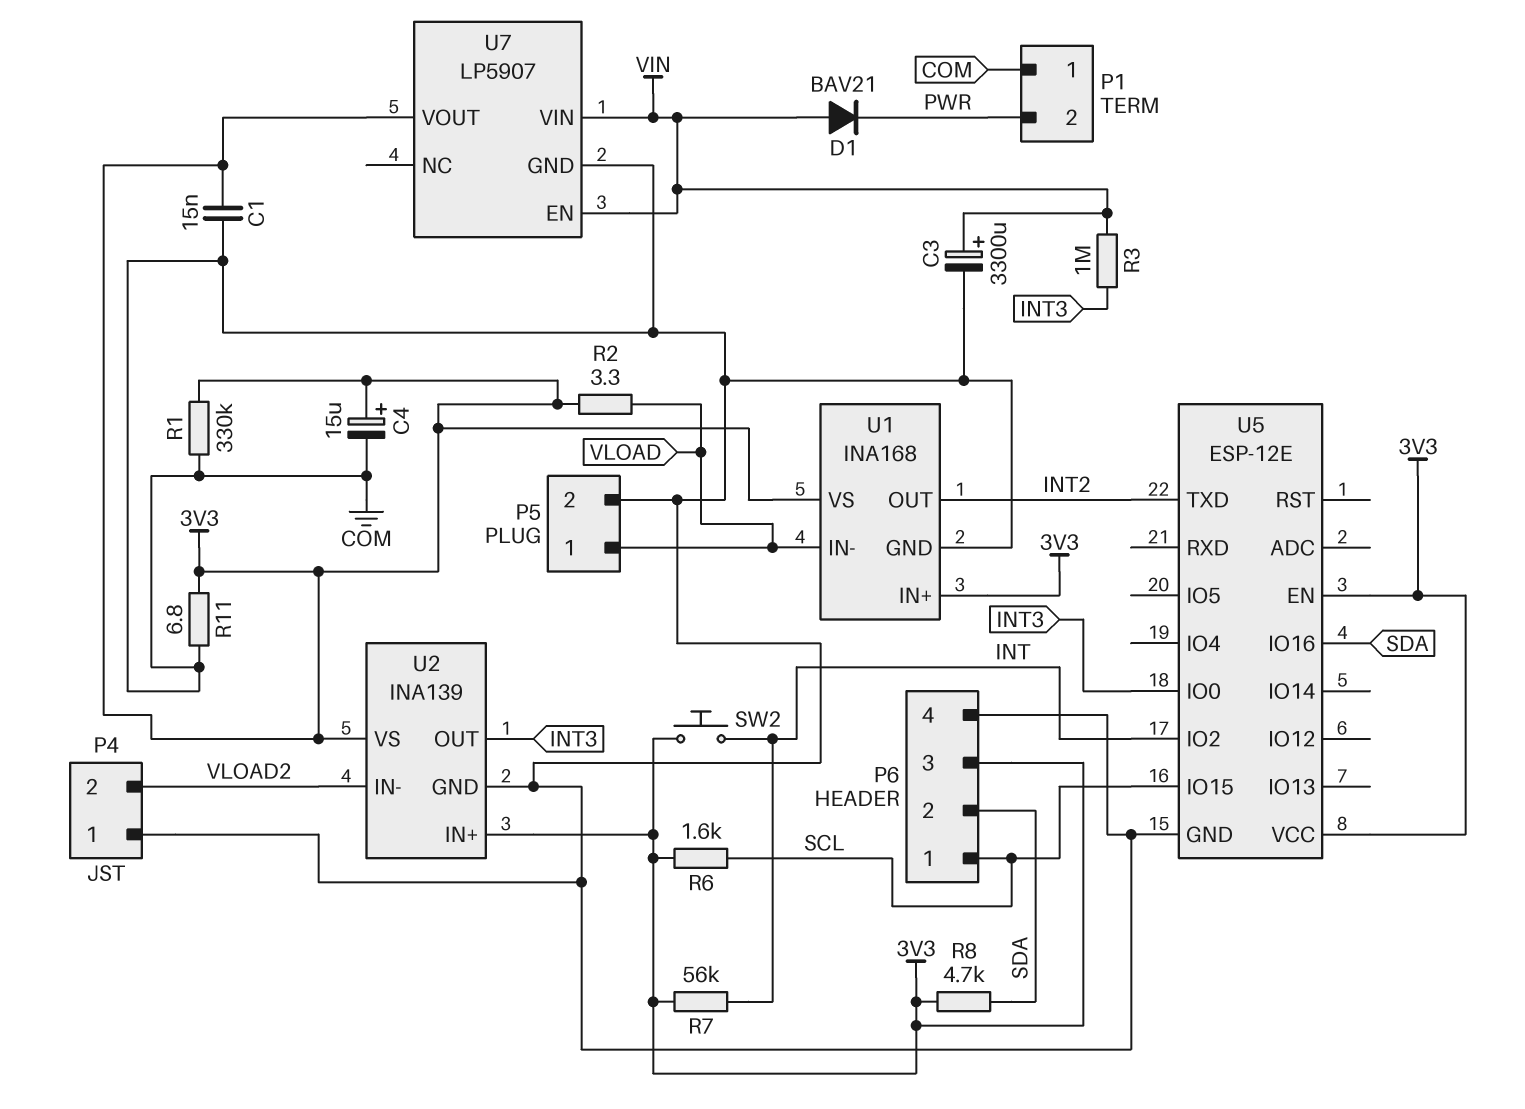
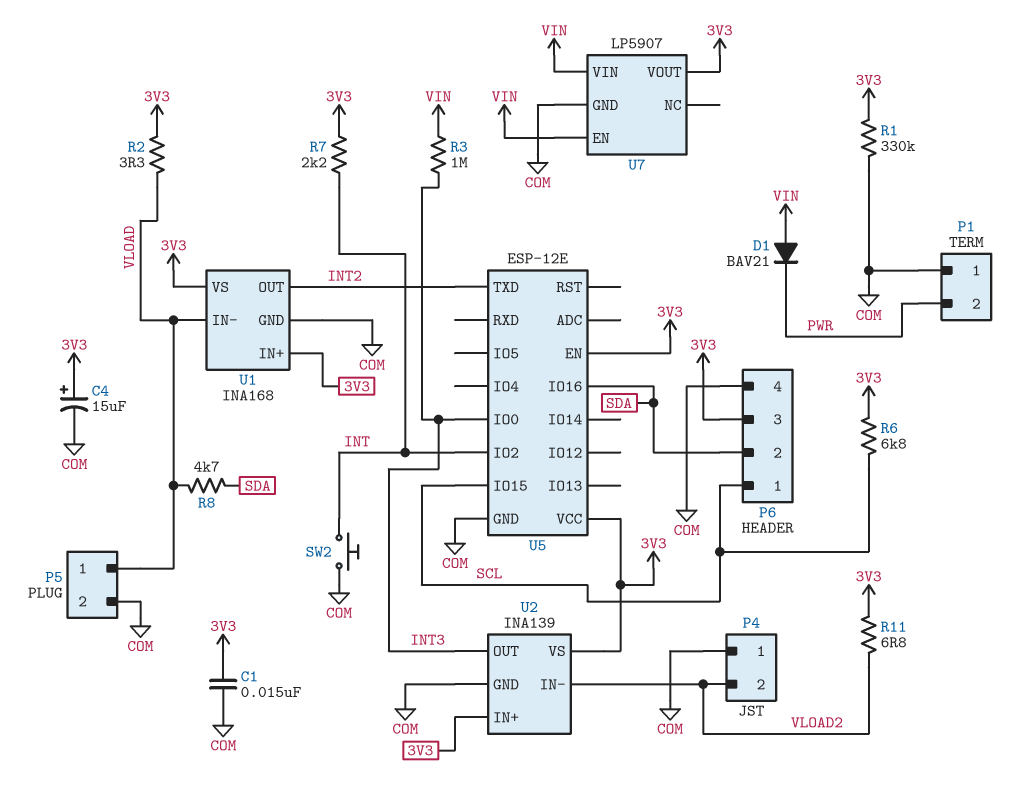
C3: 3300uF (plus VIN, minus COM) -> none
R6: 1.6k (3V3, SCL) -> 6.8k (3V3, SCL)
R7: 56k (3V3, INT) -> 2.2k (3V3, INT)
R8: 4.7k (3V3, SDA) -> 4.7k (SDA, VLOAD)
R11: 6.8 (3V3, COM) -> 6.8 (3V3, VLOAD2)
SW2: button (3V3, INT) -> button (COM, INT)

